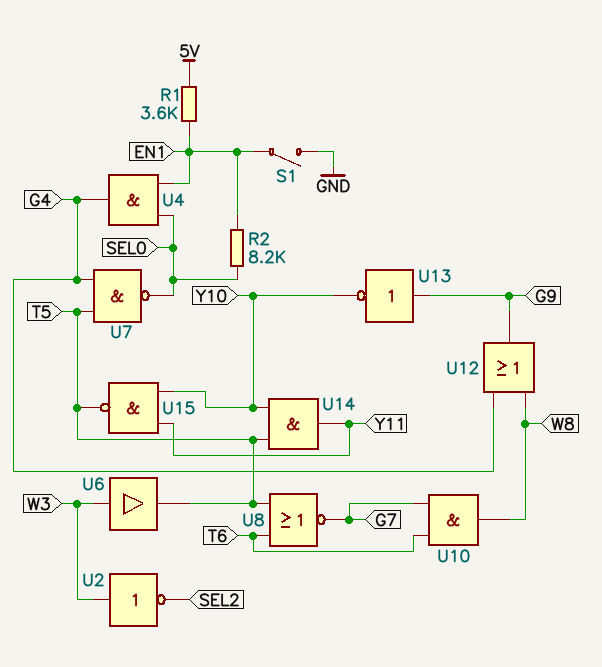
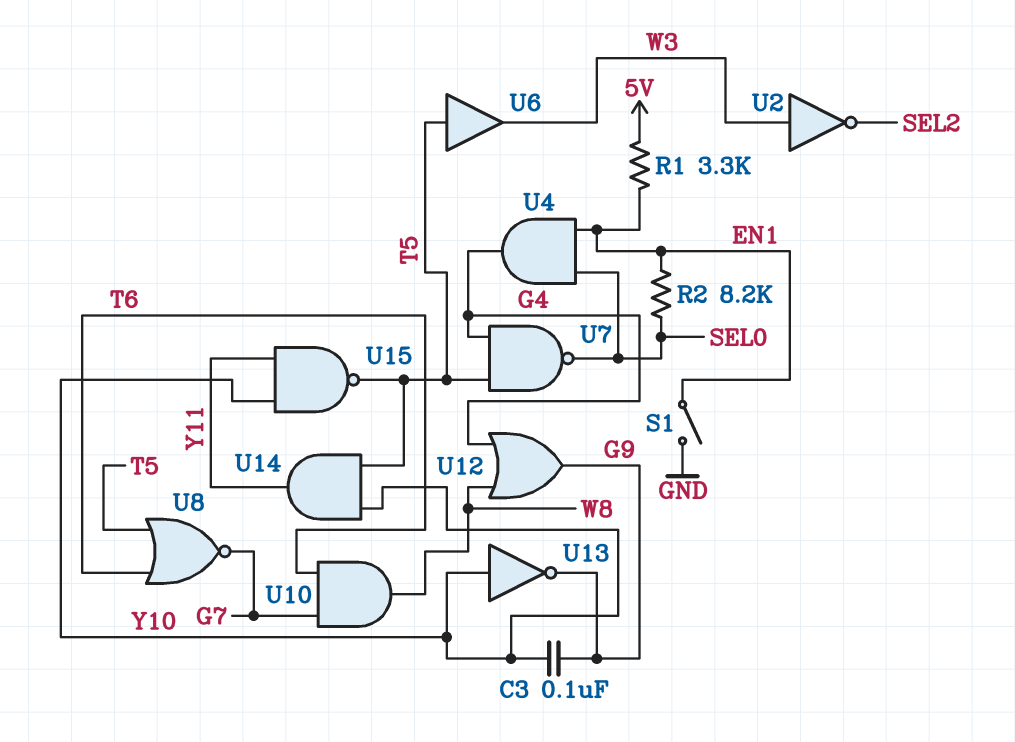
C3: none -> 100nF (G9, Y10)
R1: 3.6k (5V, EN1) -> 3.3k (5V, EN1)
U6: buffer (in W3, out T5) -> buffer (in T5, out W3)
U13: NOT (in G9, out Y10) -> NOT (in Y10, out G9)

